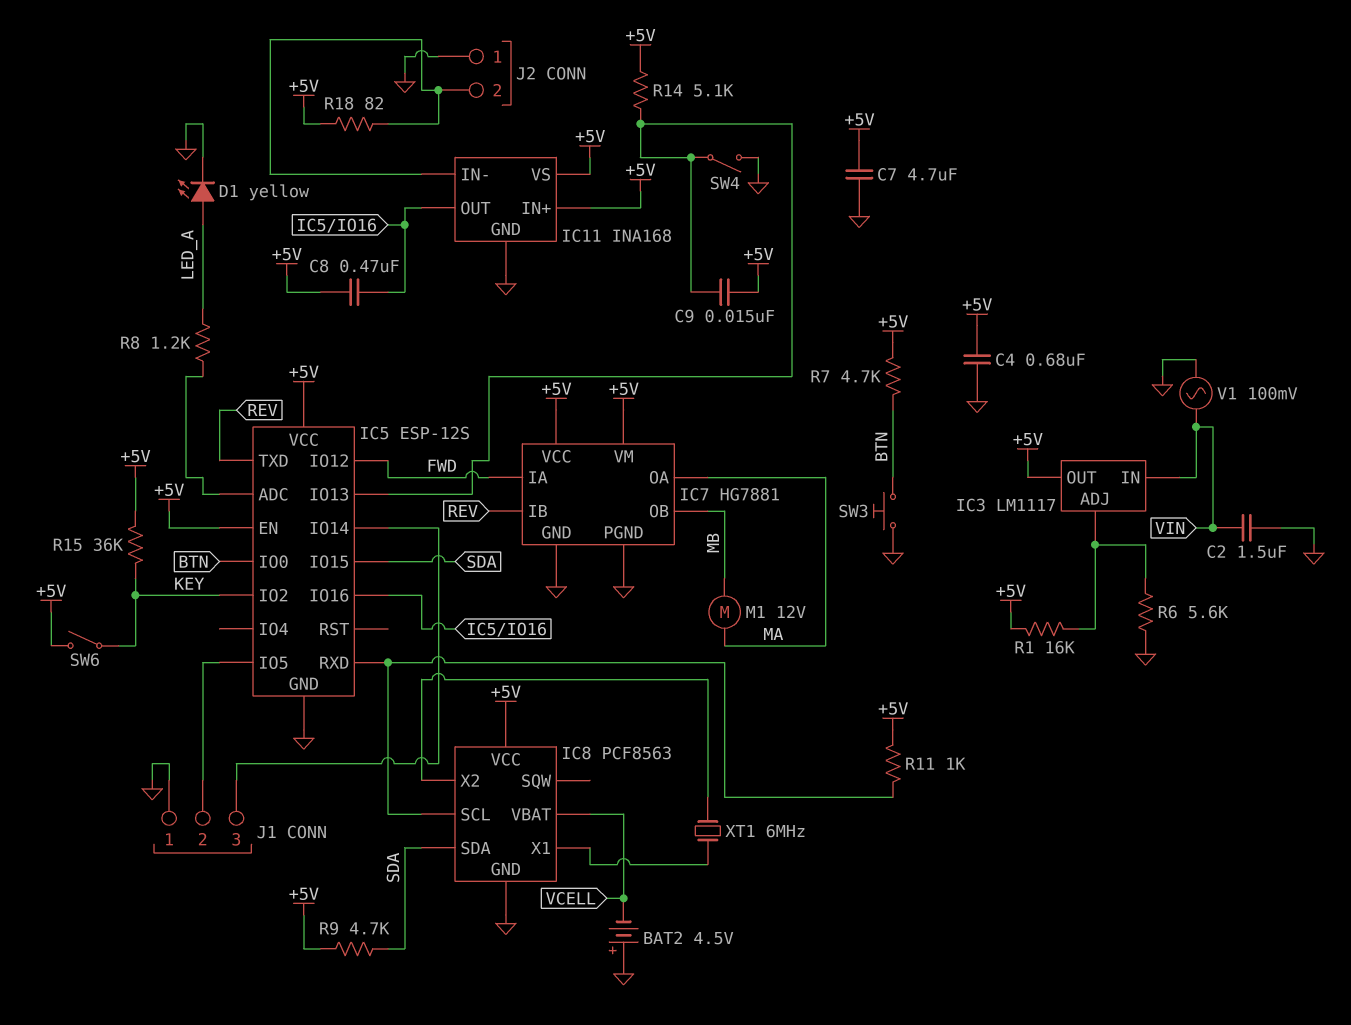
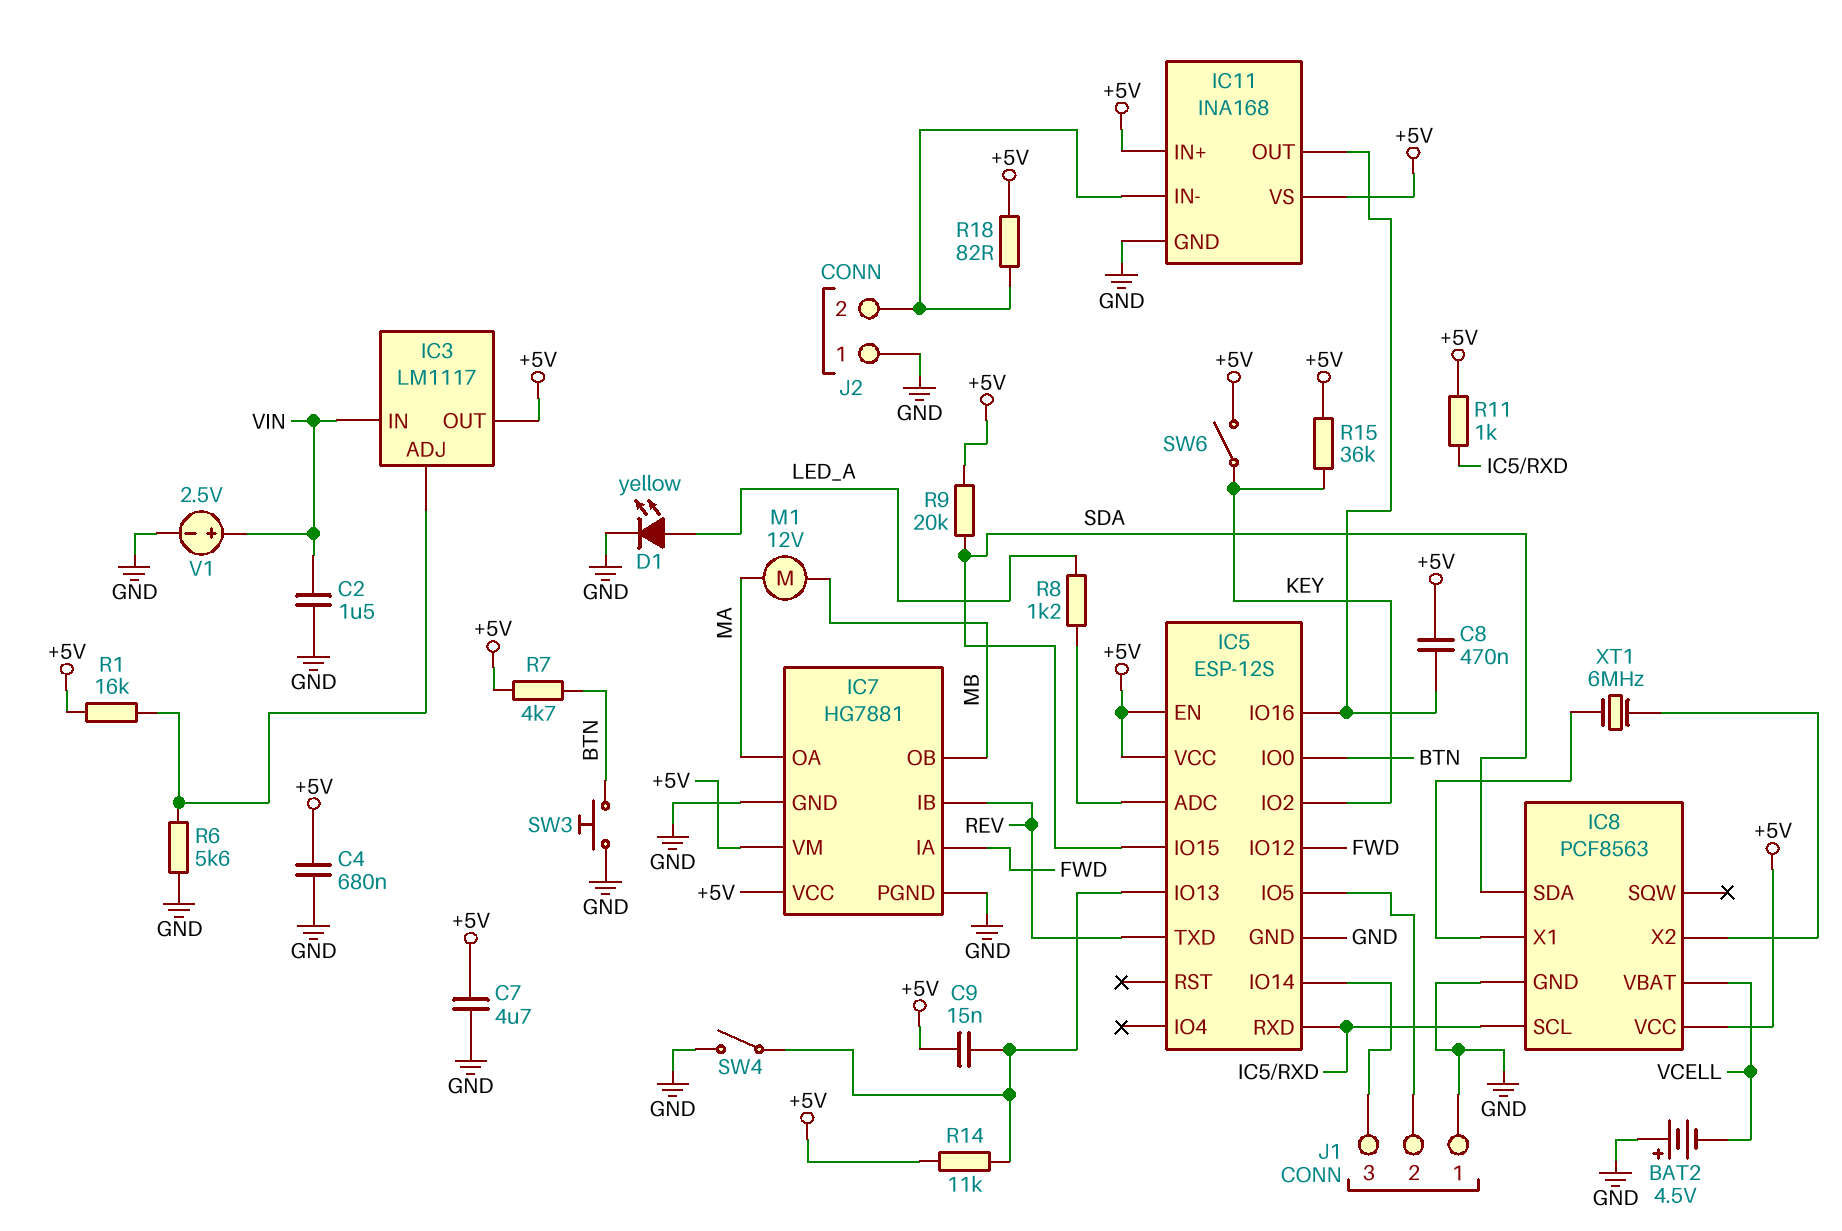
R9: 4.7k (+5V, SDA) -> 20k (+5V, SDA)
R14: 5.1k (+5V, IC5/IO13) -> 11k (+5V, IC5/IO13)
V1: AC 100mV (GND, VIN) -> 2.5V (plus VIN, minus GND)

